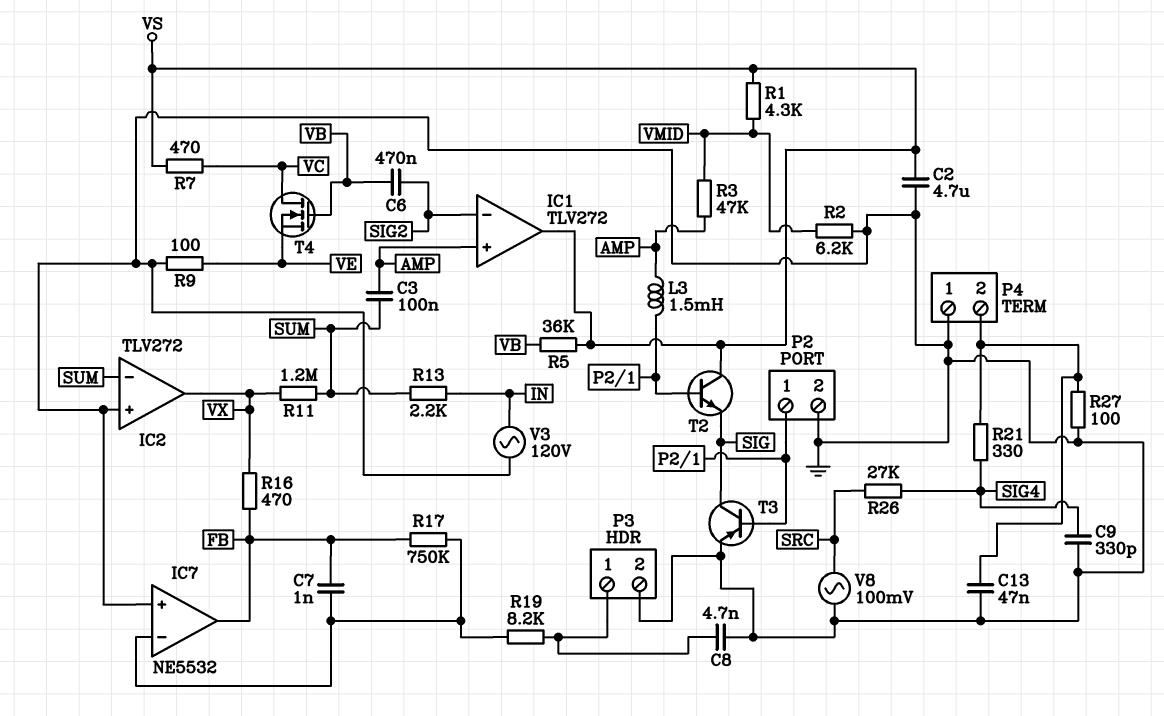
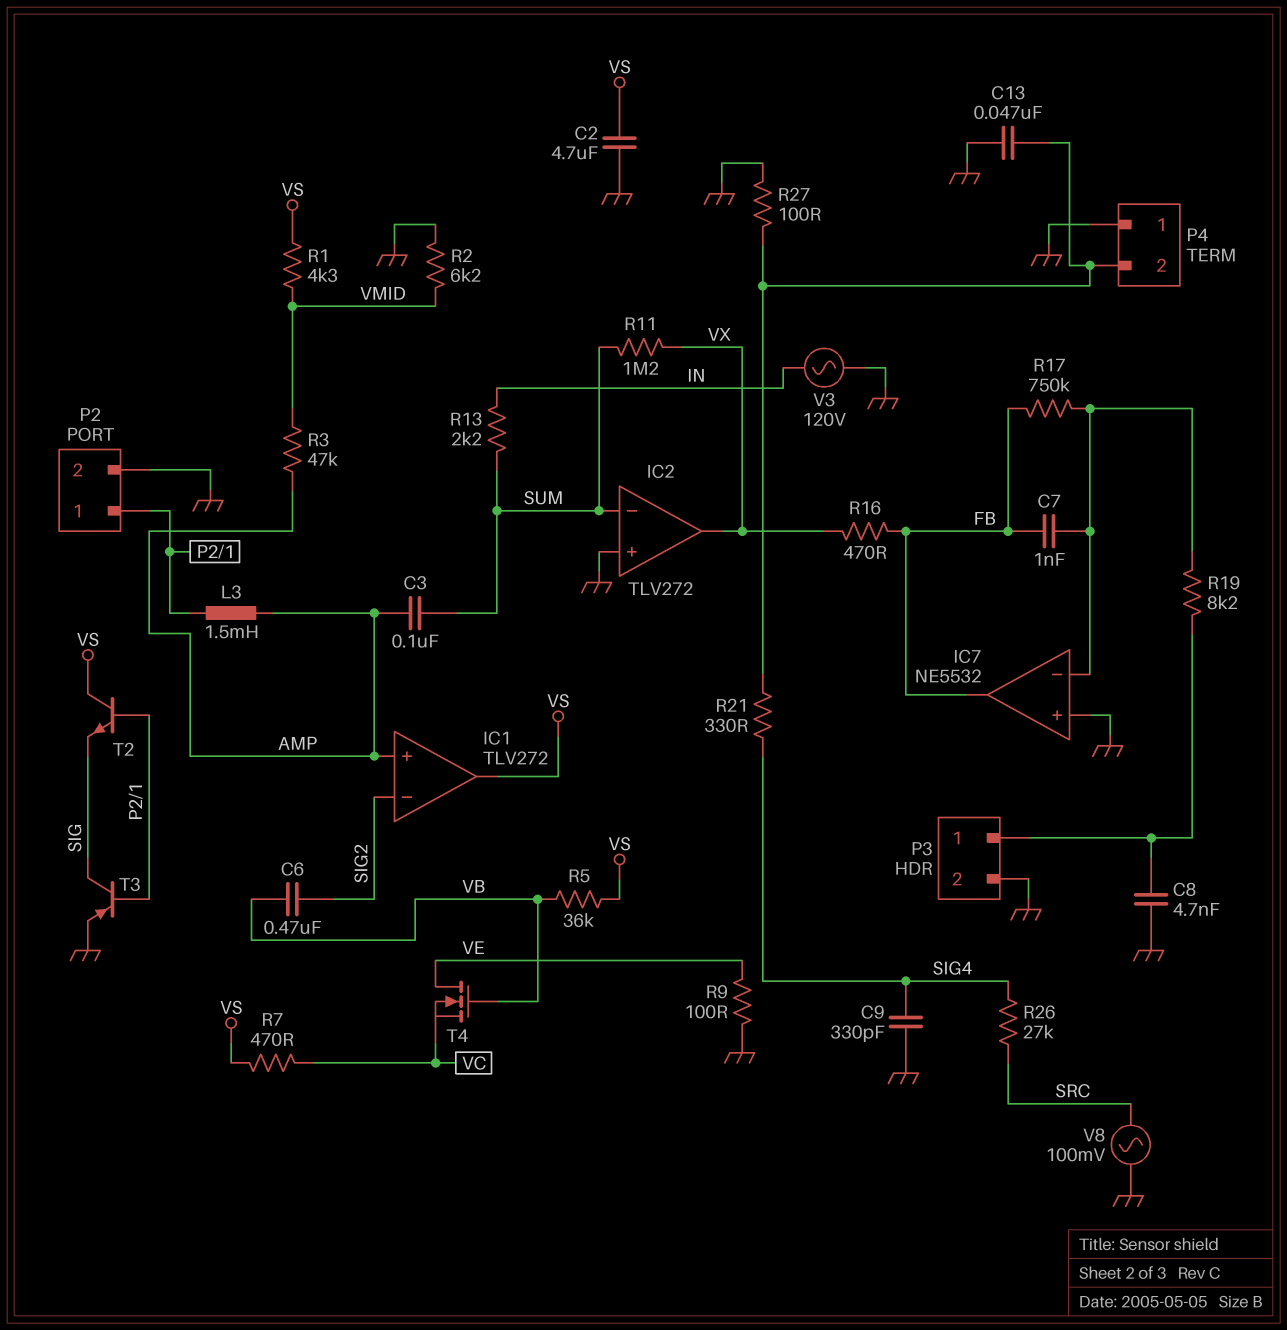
T4: NMOS (G VB, D VC, S VE) -> NMOS (G VB, D VE, S VC)

